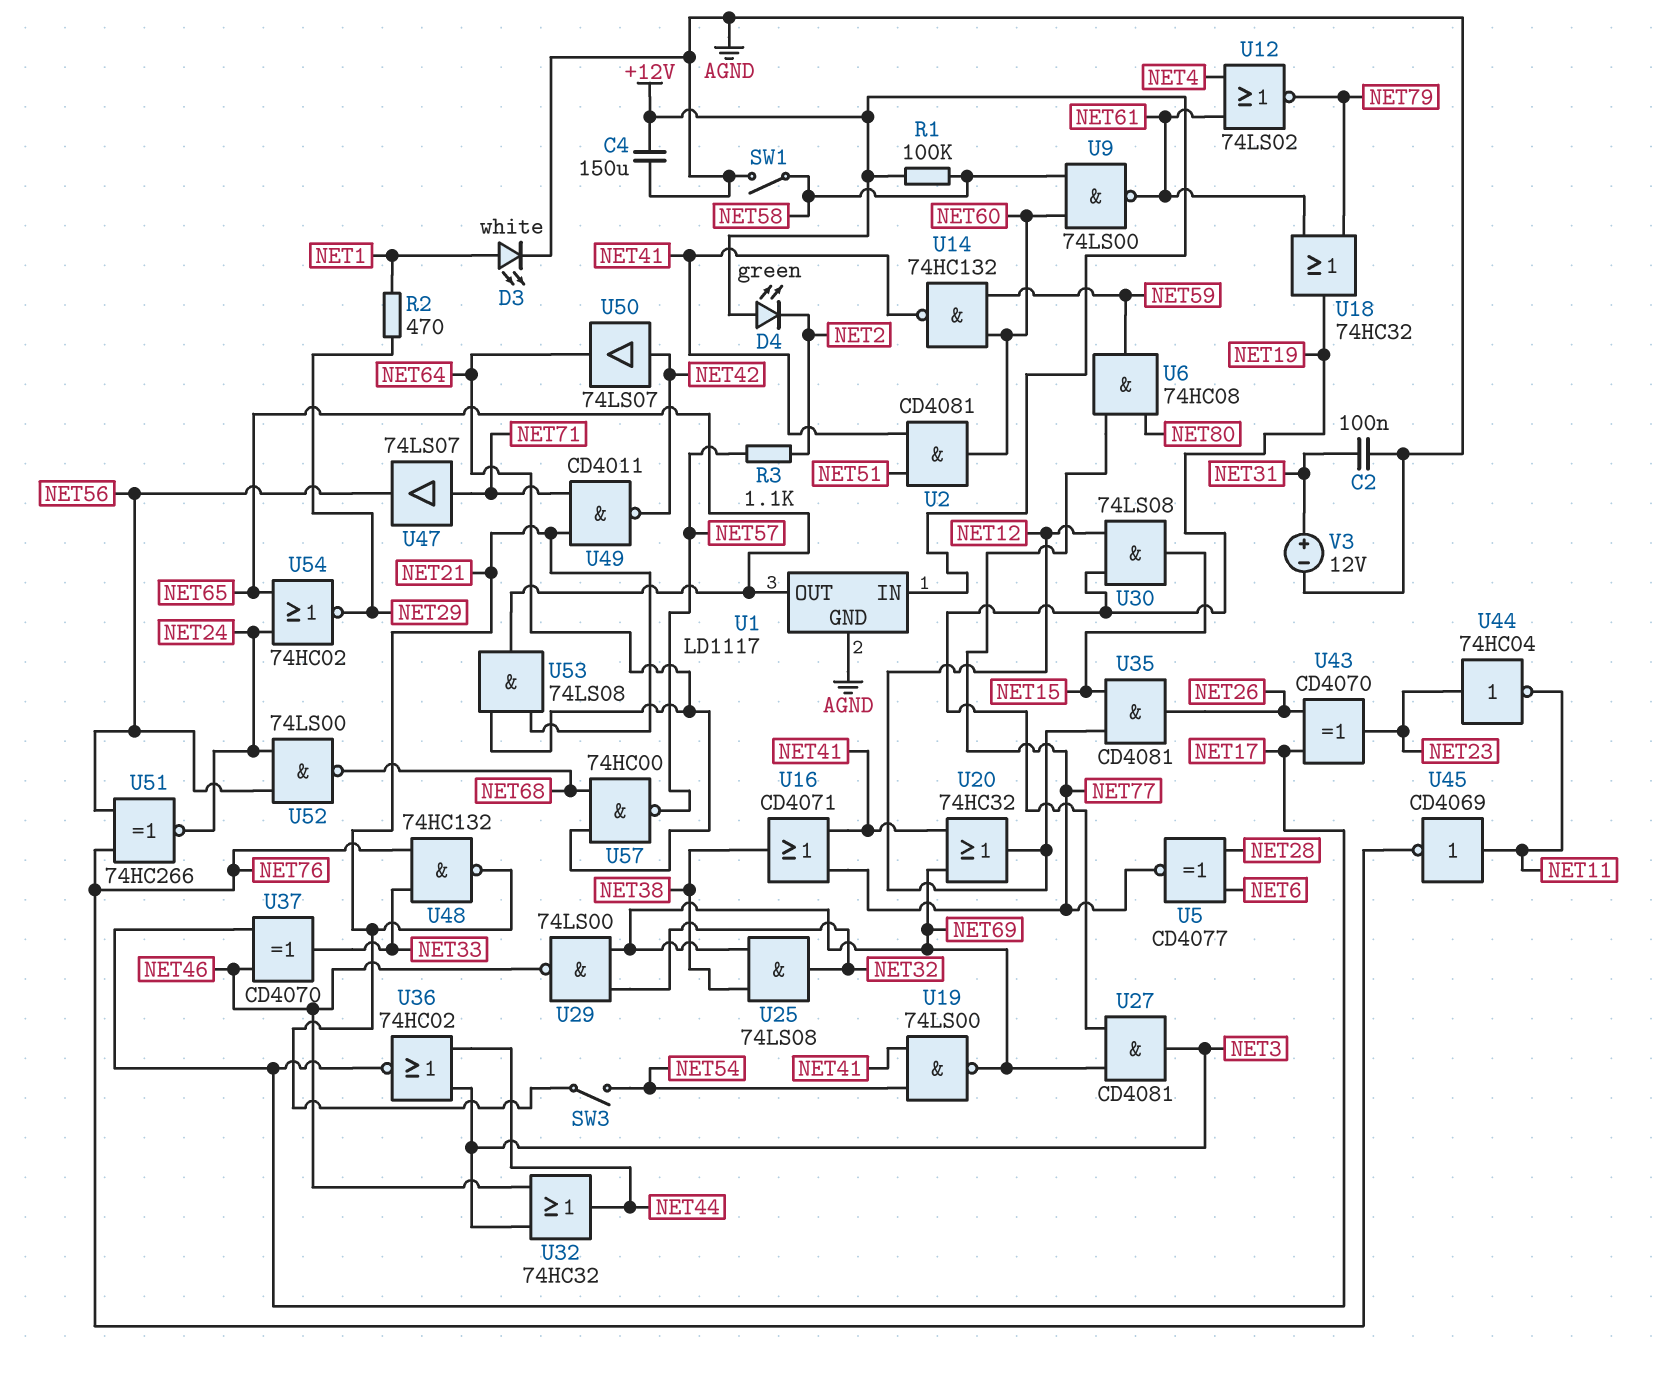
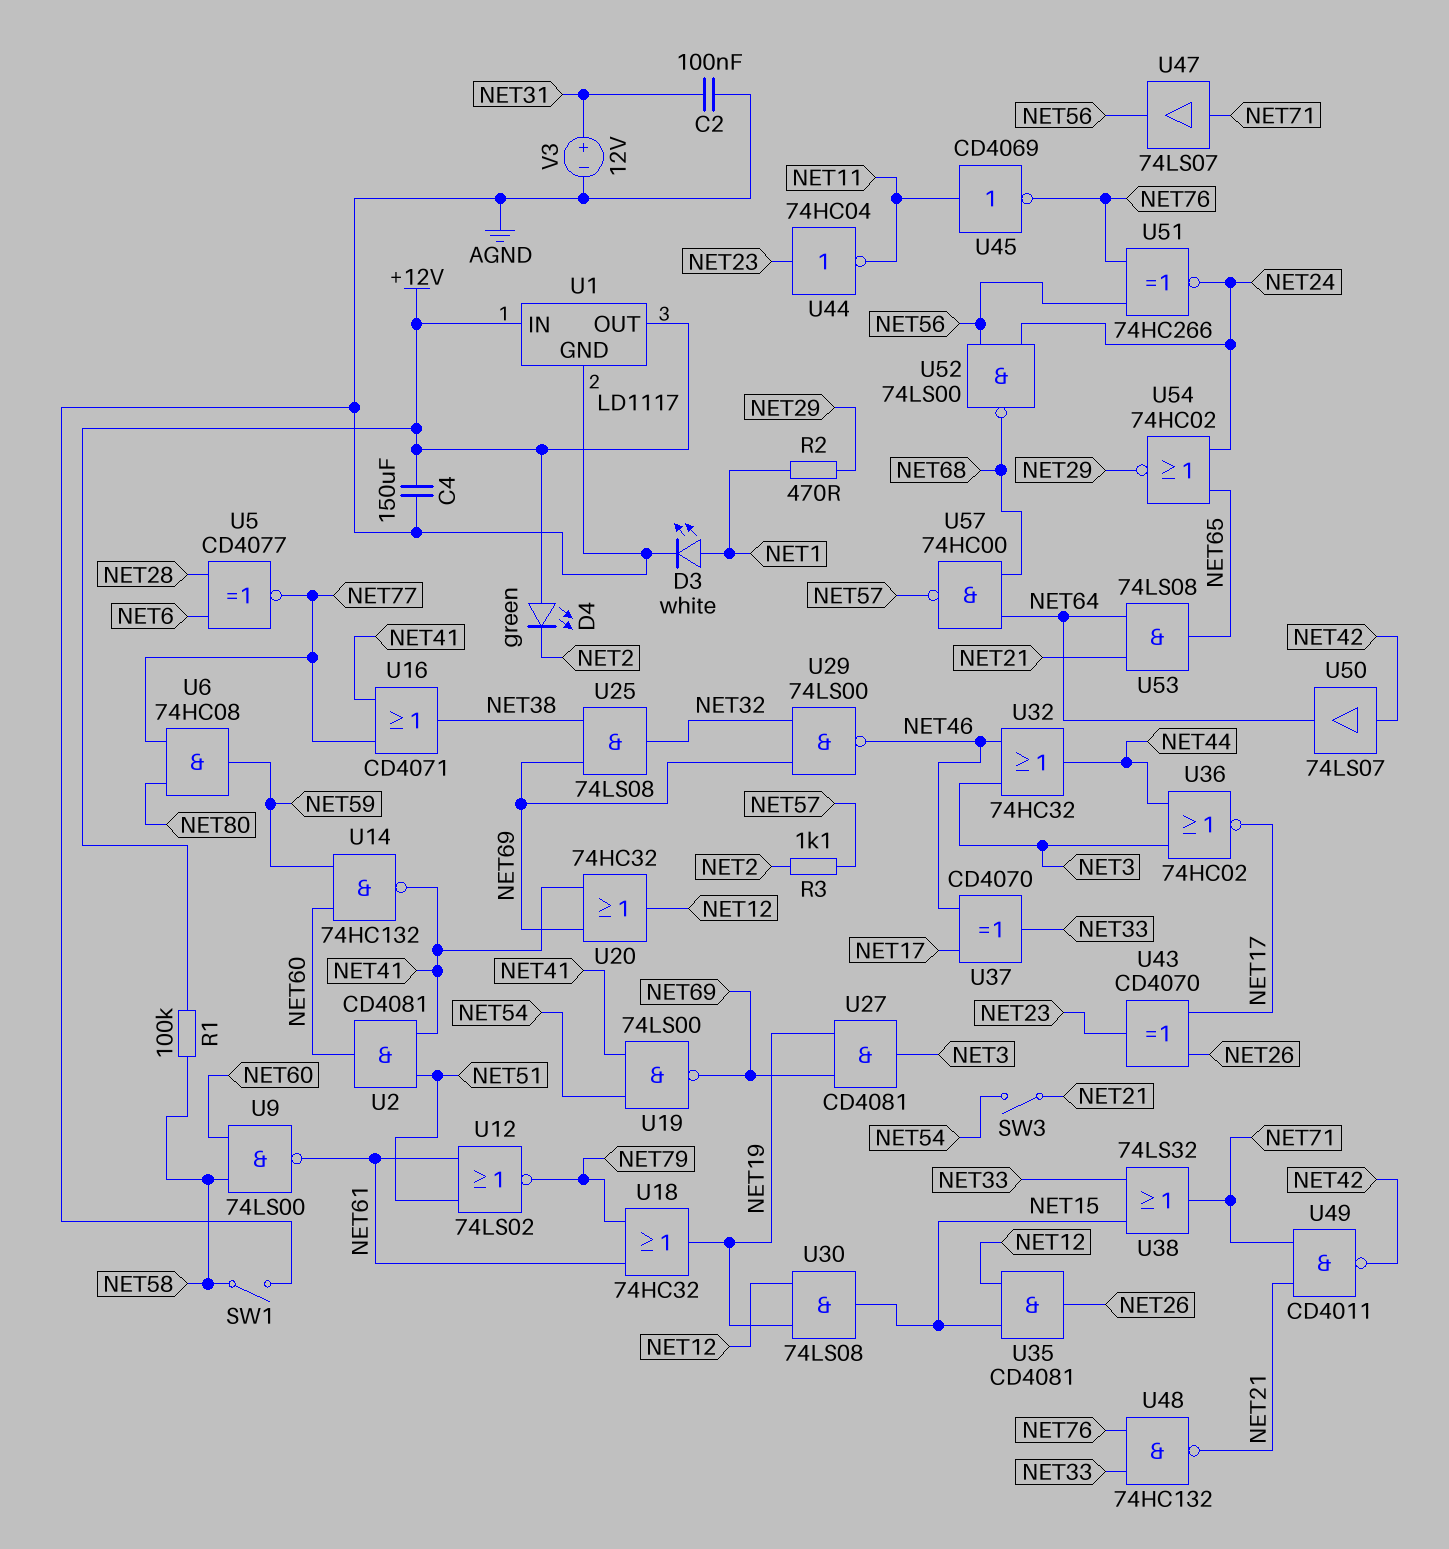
U1 pin OUT: NET65 -> +12V
U12: NOR 74LS02 (in NET4, in NET61, out NET79) -> NOR 74LS02 (in NET51, in NET61, out NET79)
U38: none -> OR 74LS32 (in NET15, in NET33, out NET71)

